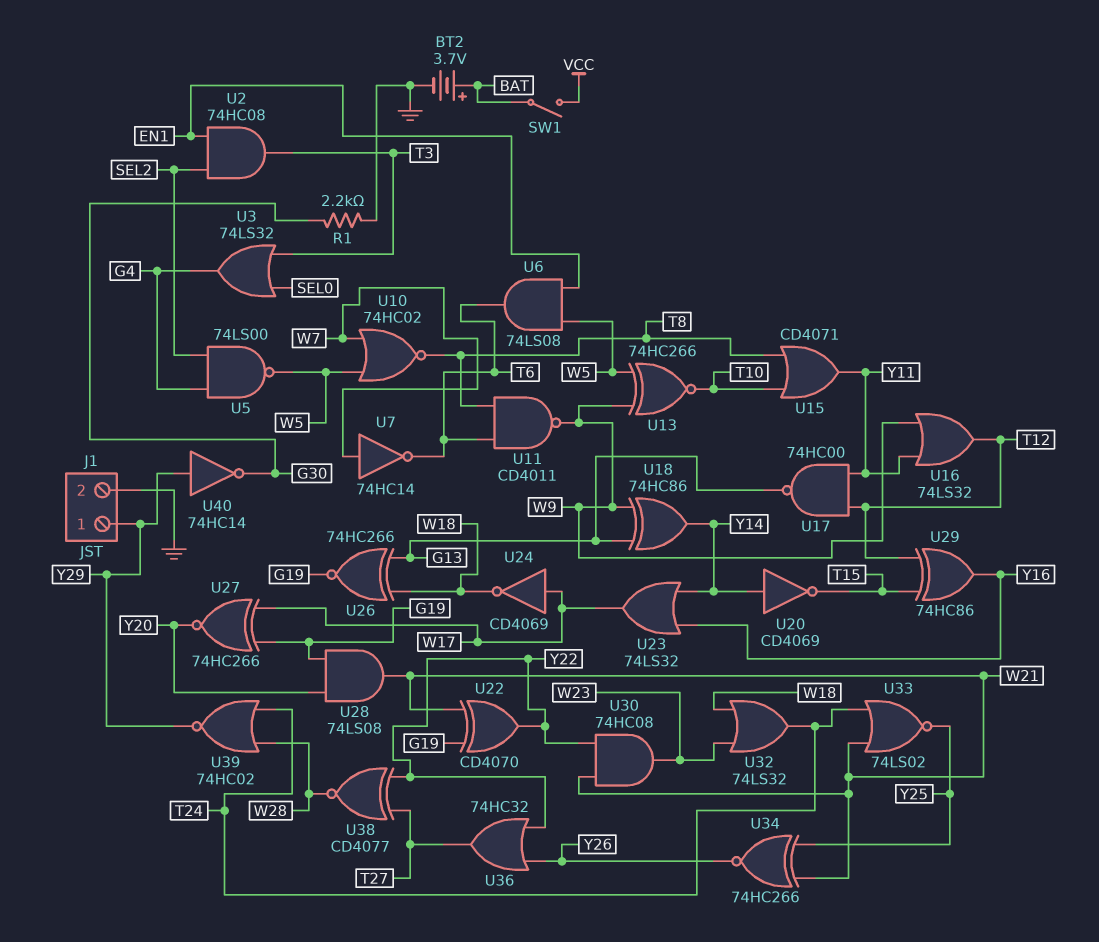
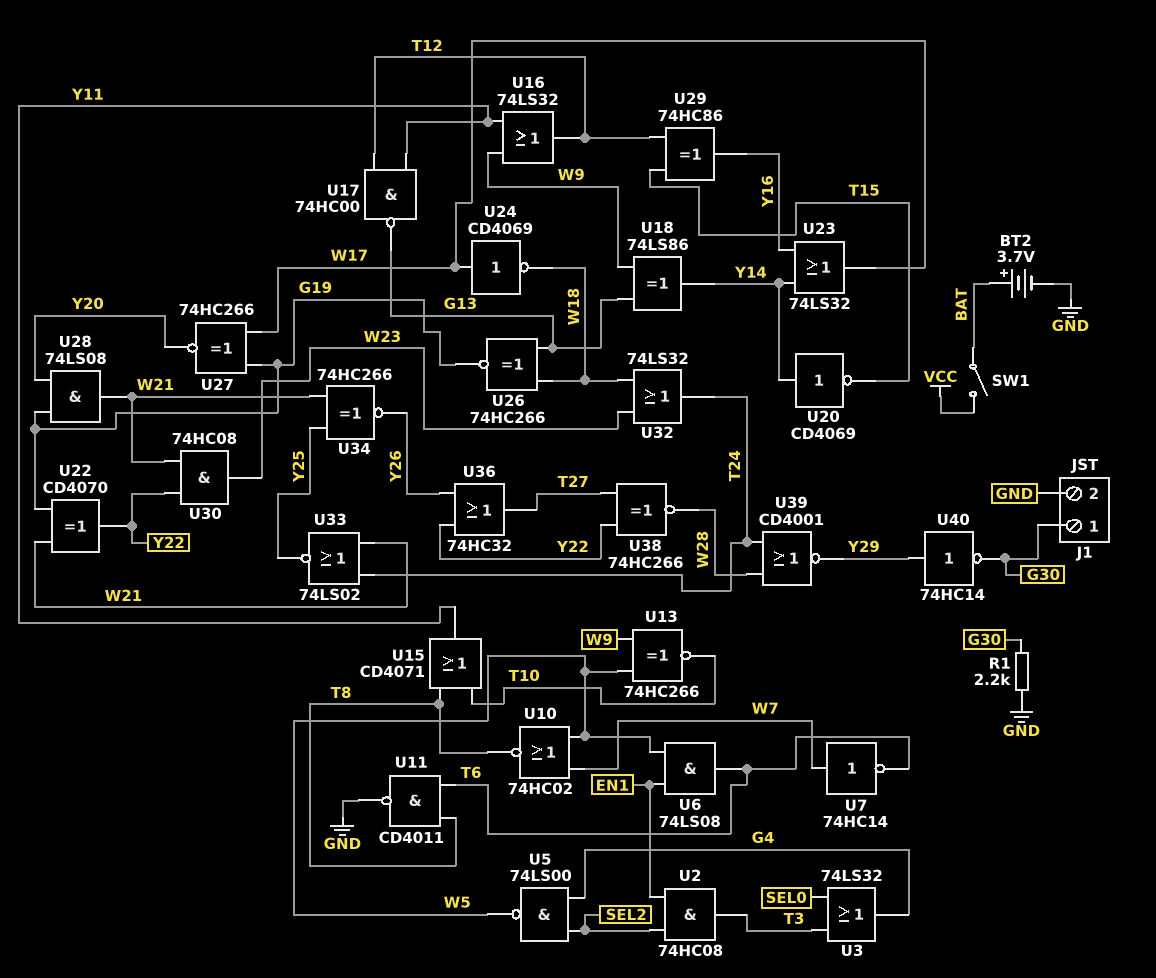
J1 pin 1: Y29 -> G30
U11: NAND CD4011 (in T6, in T8, out W9) -> NAND CD4011 (in T6, in T8, out GND)
U18: XOR 74HC86 (in G13, in W9, out Y14) -> XOR 74LS86 (in G13, in W9, out Y14)
U38: XNOR CD4077 (in T27, in Y22, out W28) -> XNOR 74HC266 (in T27, in Y22, out W28)
U39: NOR 74HC02 (in T24, in W28, out Y29) -> NOR CD4001 (in T24, in W28, out Y29)

